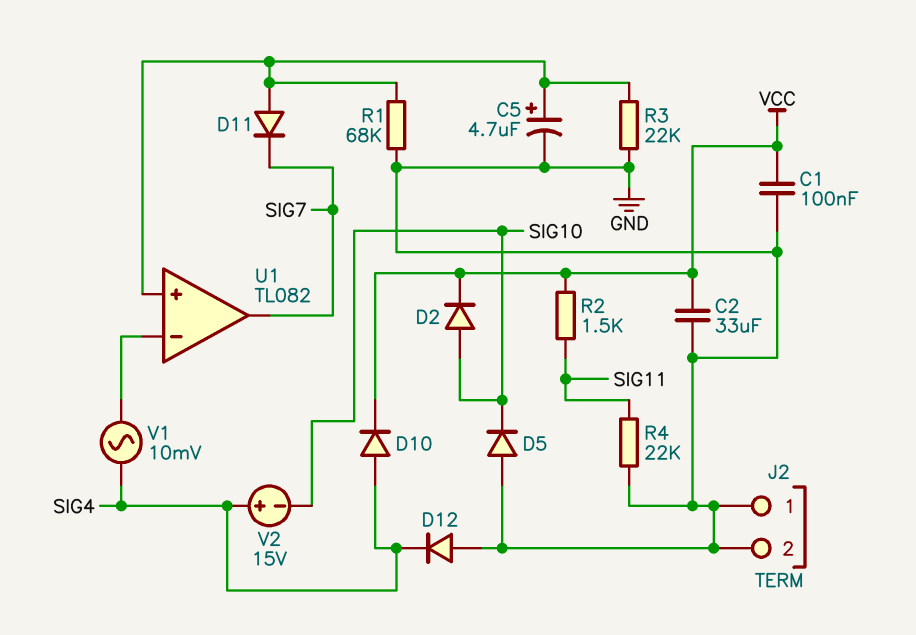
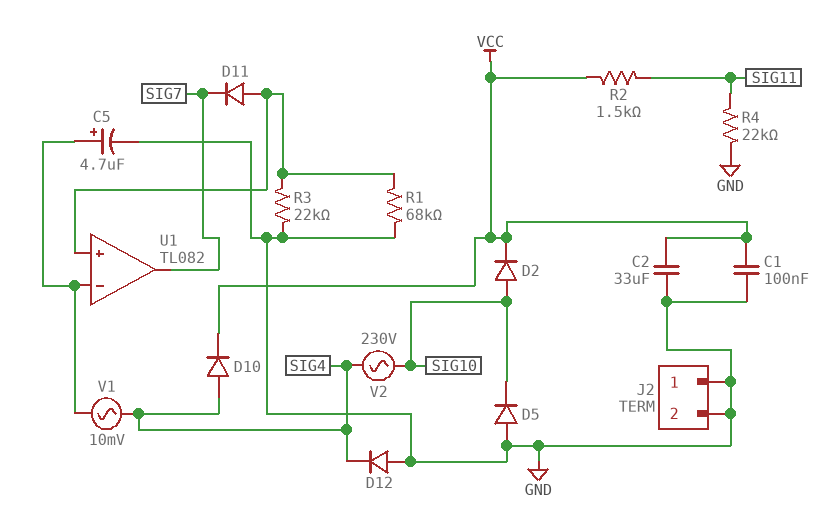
C5: 4.7uF (plus U1/in+, minus GND) -> 4.7uF (plus U1/in-, minus GND)
V2: 15V (plus SIG4, minus SIG10) -> AC 230V (SIG4, SIG10)

